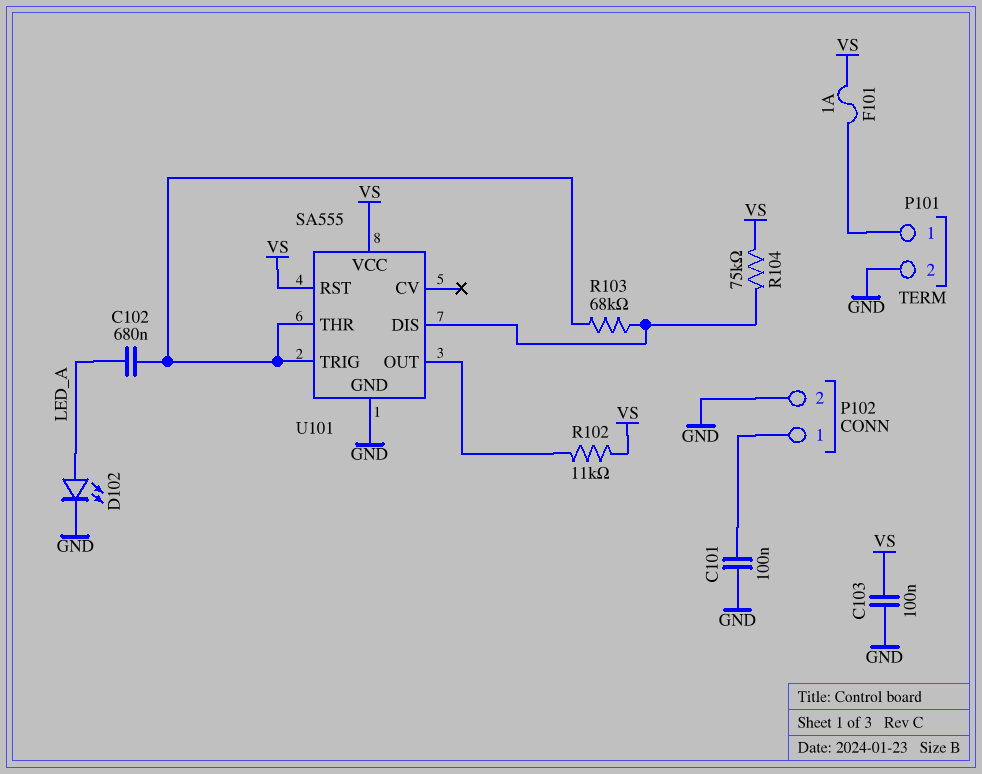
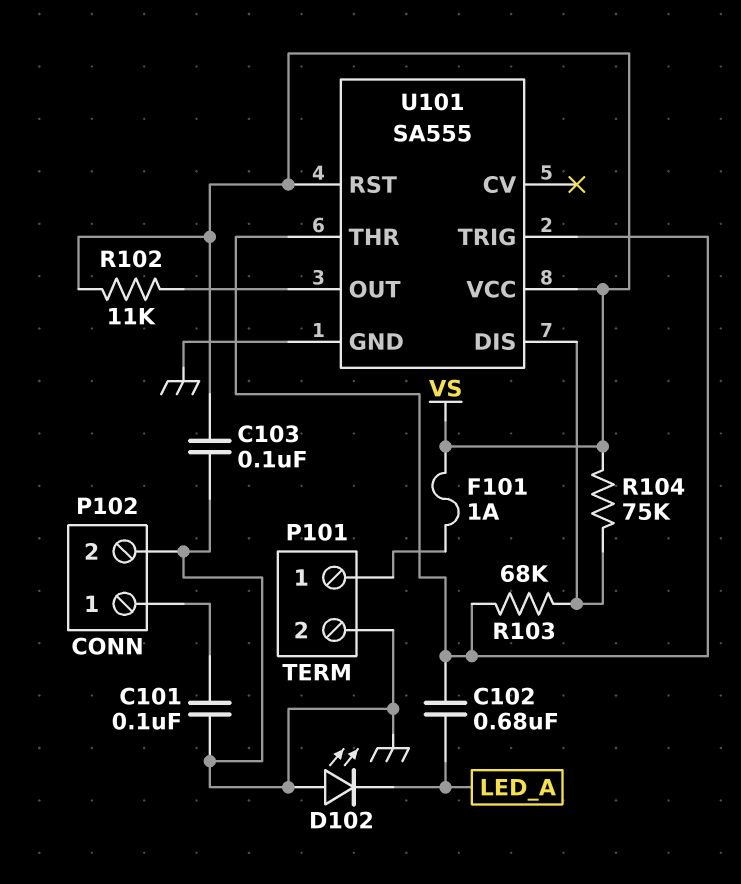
D102: LED (A LED_A, K GND) -> LED (A GND, K LED_A)

